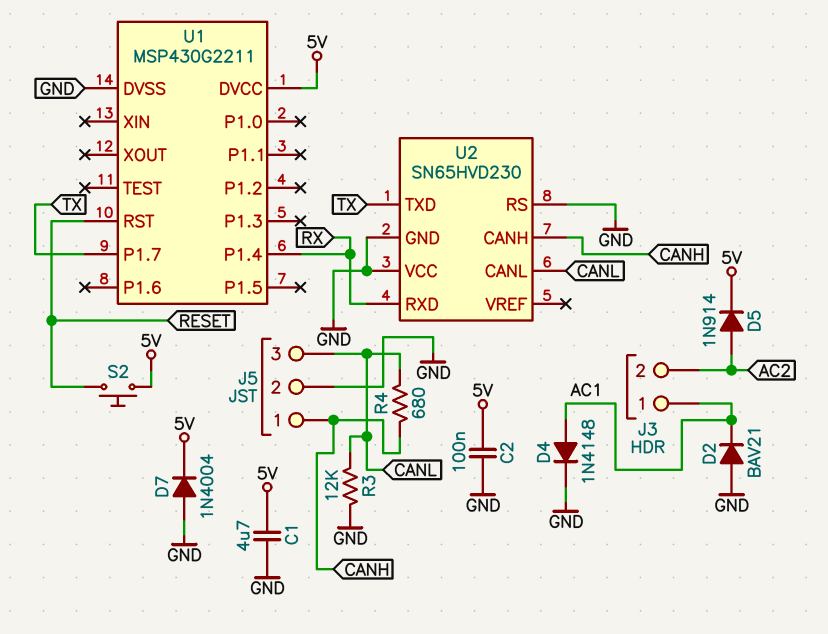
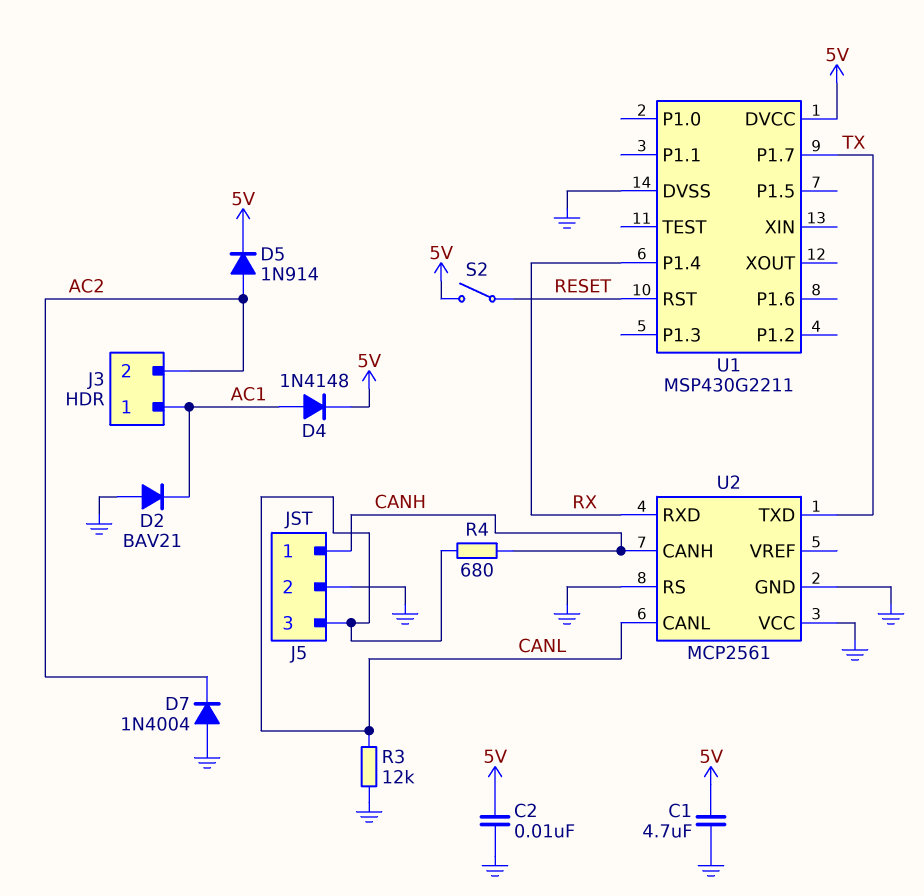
C2: 100nF (5V, GND) -> 10nF (5V, GND)
D4: diode 1N4148 (A AC1, K GND) -> diode 1N4148 (A AC1, K 5V)
D7: diode 1N4004 (A GND, K 5V) -> diode 1N4004 (A GND, K AC2)
S2: button (5V, RESET) -> switch (5V, RESET)
U2: SN65HVD230 -> MCP2561

